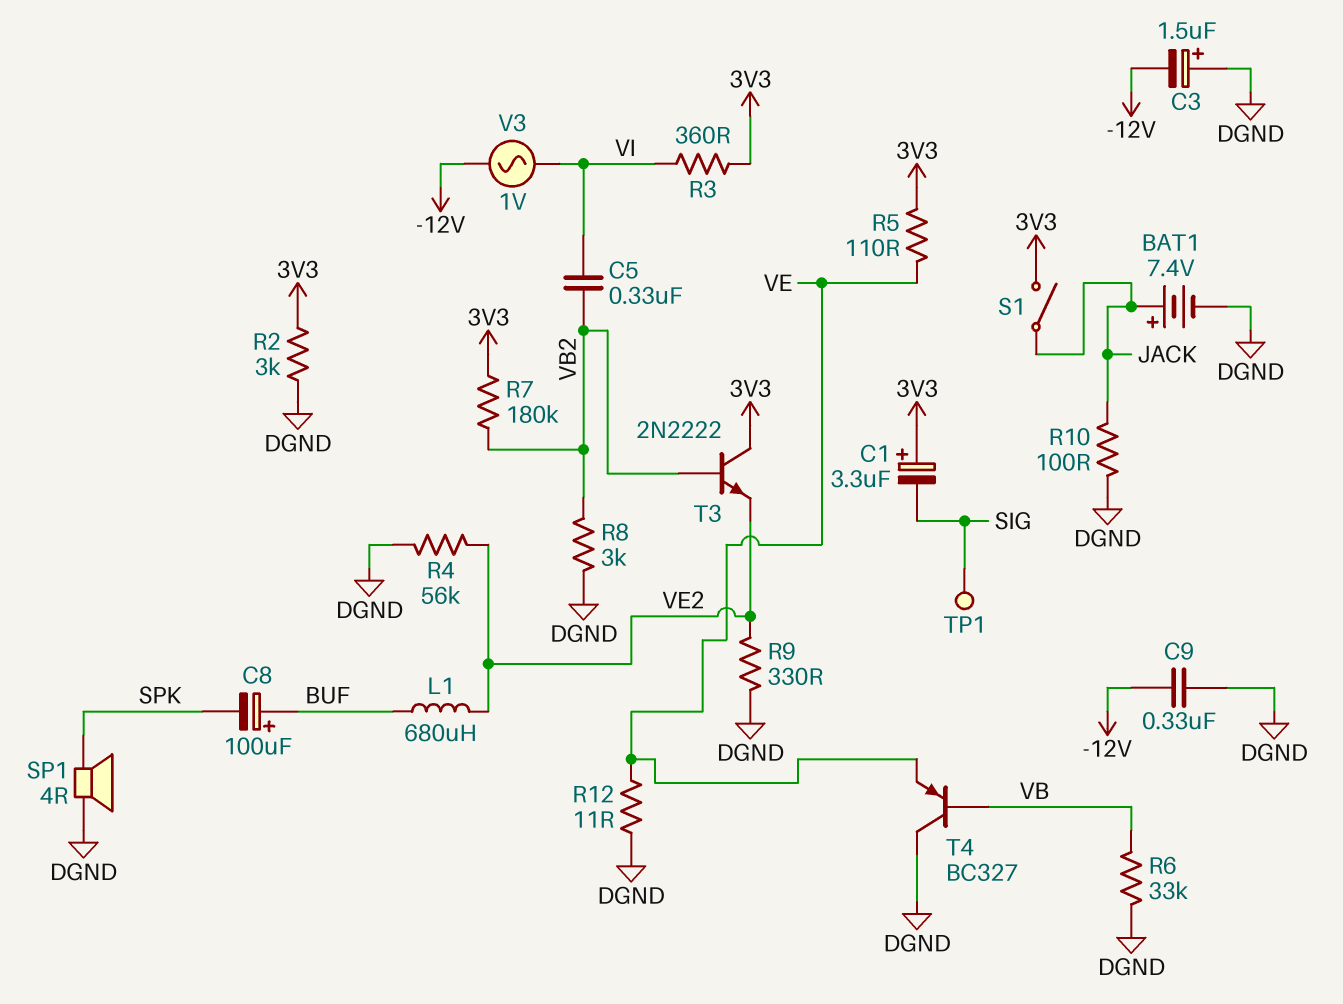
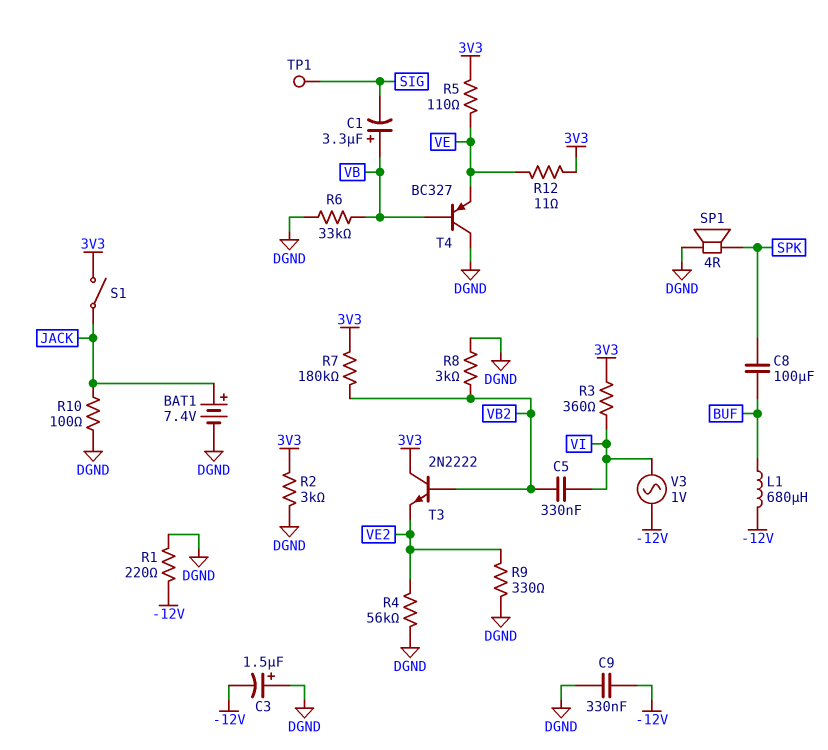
C1: 3.3uF (plus 3V3, minus SIG) -> 3.3uF (plus VB, minus SIG)
C8: 100uF (plus BUF, minus SPK) -> 100uF (BUF, SPK)
L1: 680uH (BUF, VE2) -> 680uH (-12V, BUF)
R1: none -> 220 (-12V, DGND)
R12: 11 (DGND, VE) -> 11 (3V3, VE)

